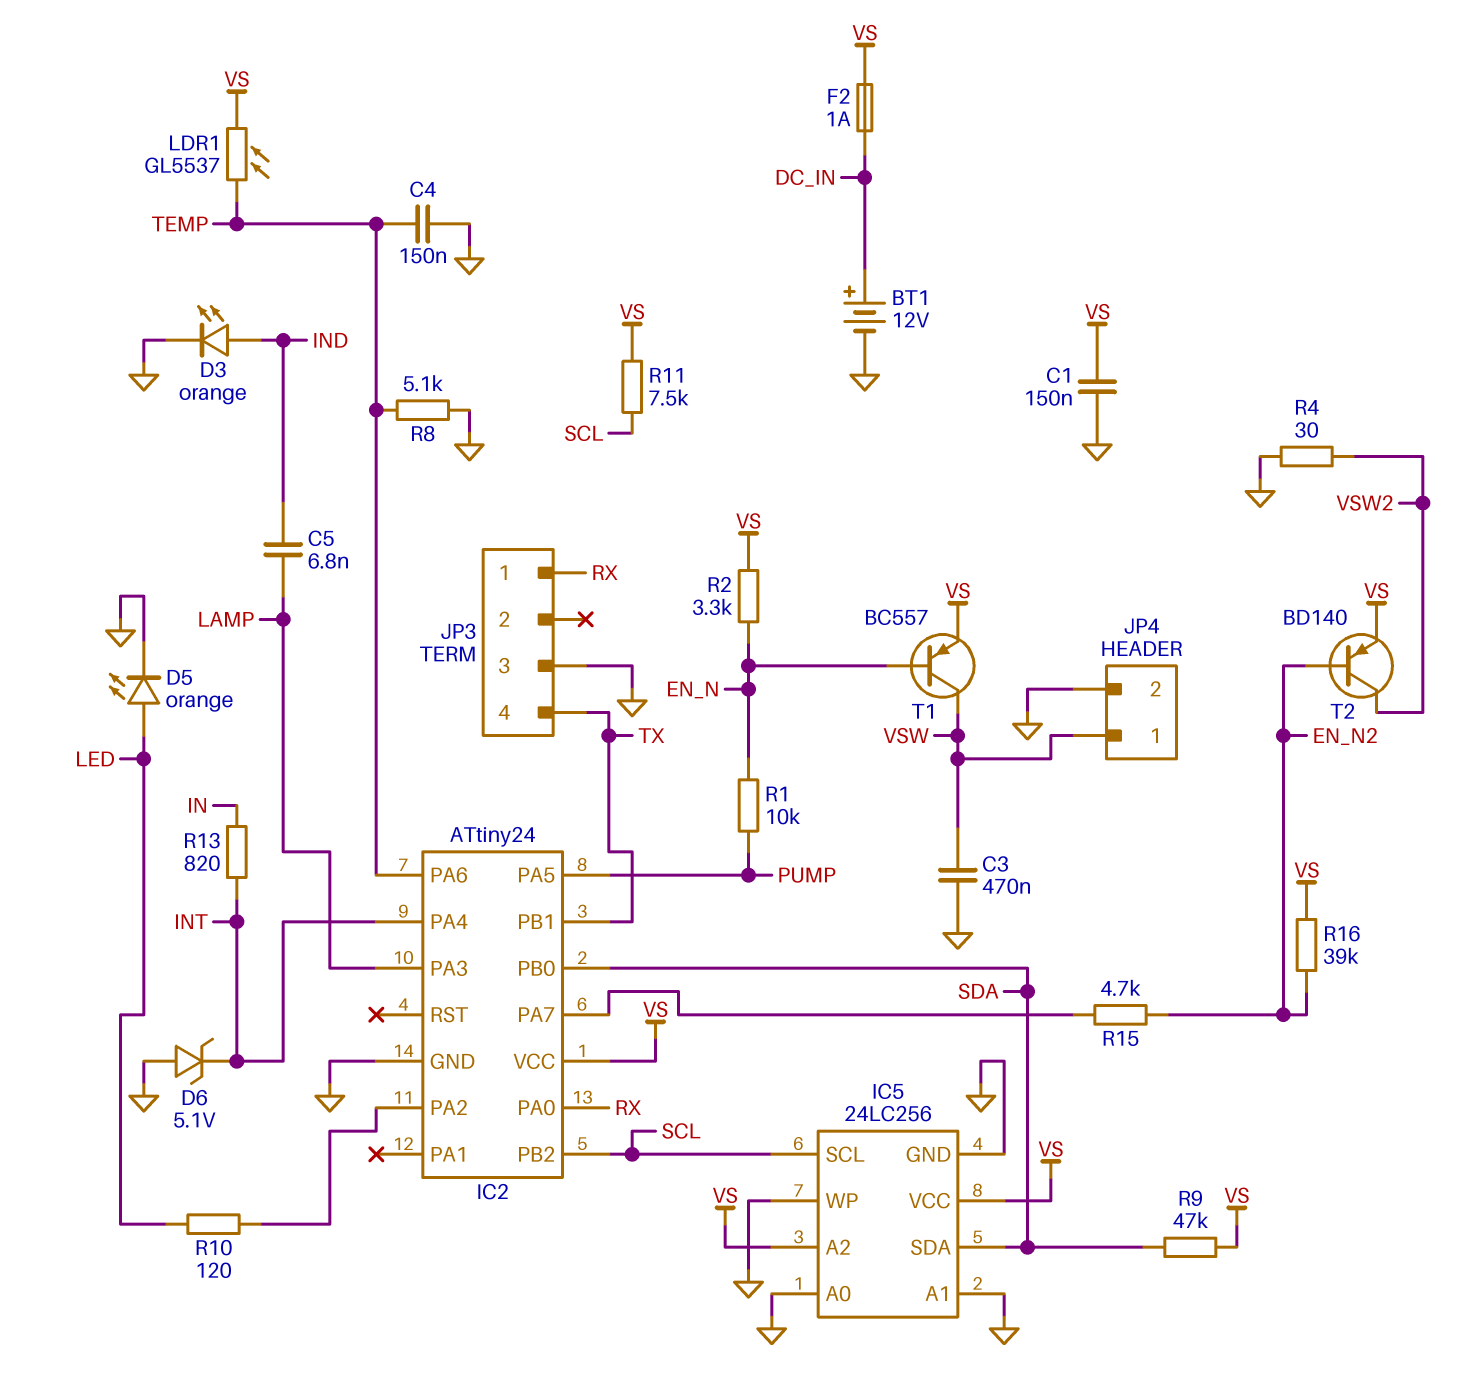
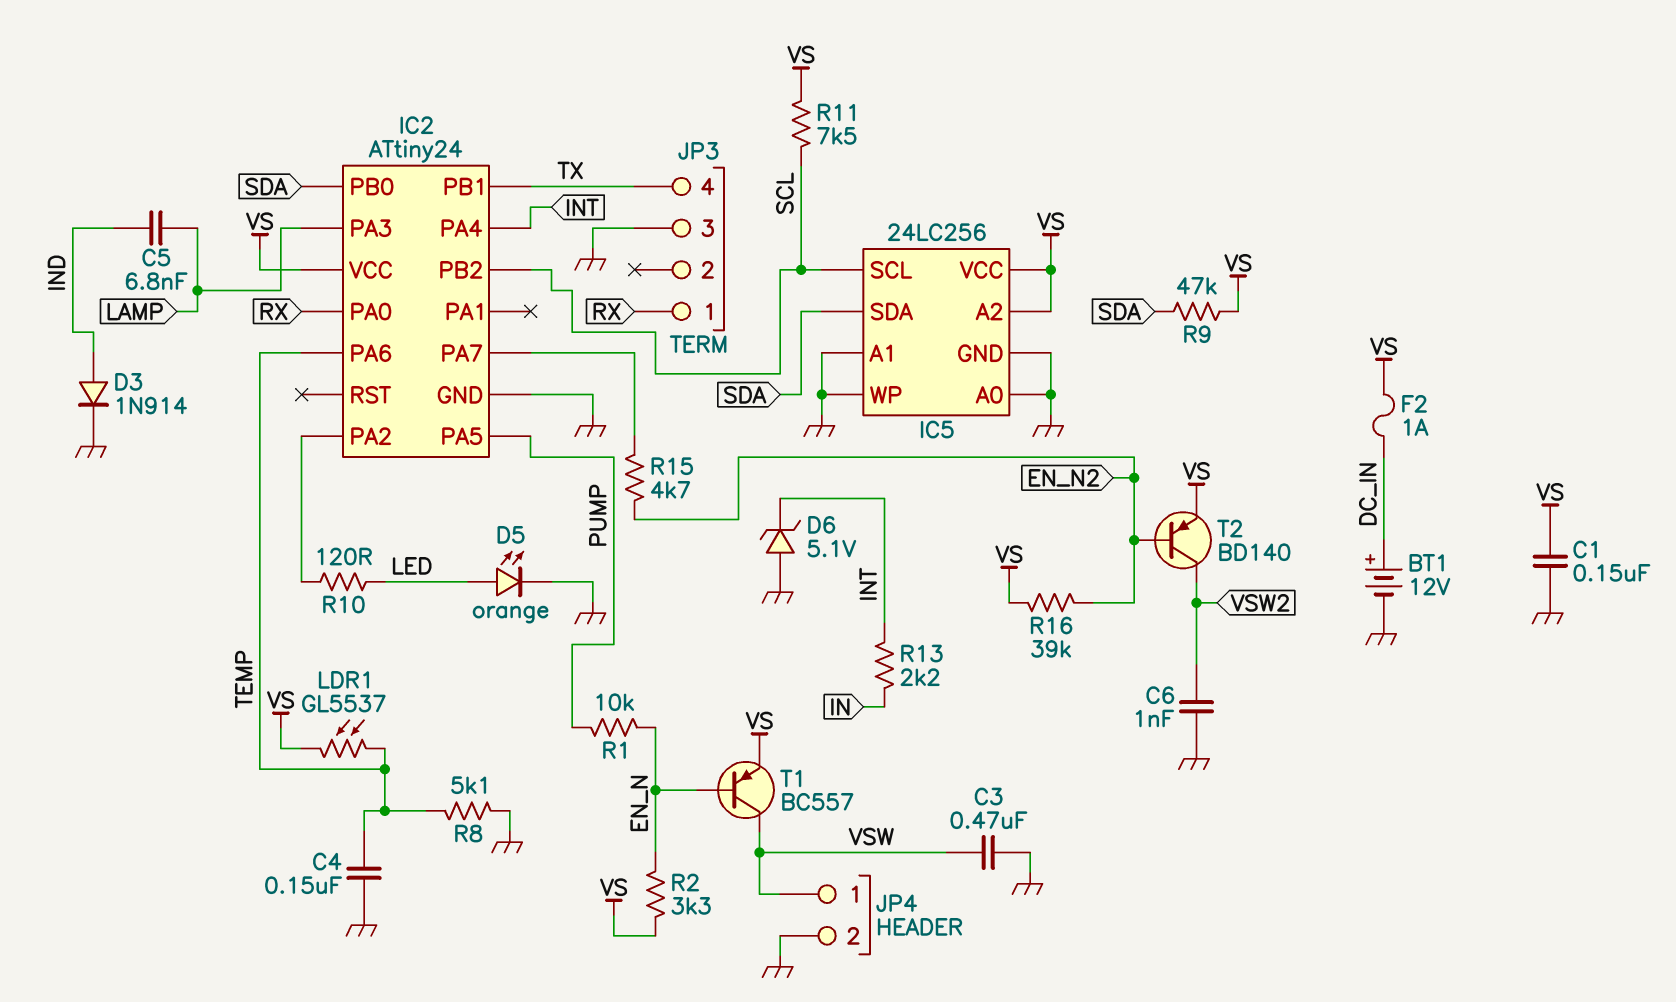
C6: none -> 1nF (GND, VSW2)
D3: LED orange (A IND, K GND) -> diode 1N914 (A IND, K GND)
R4: 30 (GND, VSW2) -> none
R13: 820 (IN, INT) -> 2.2k (IN, INT)

